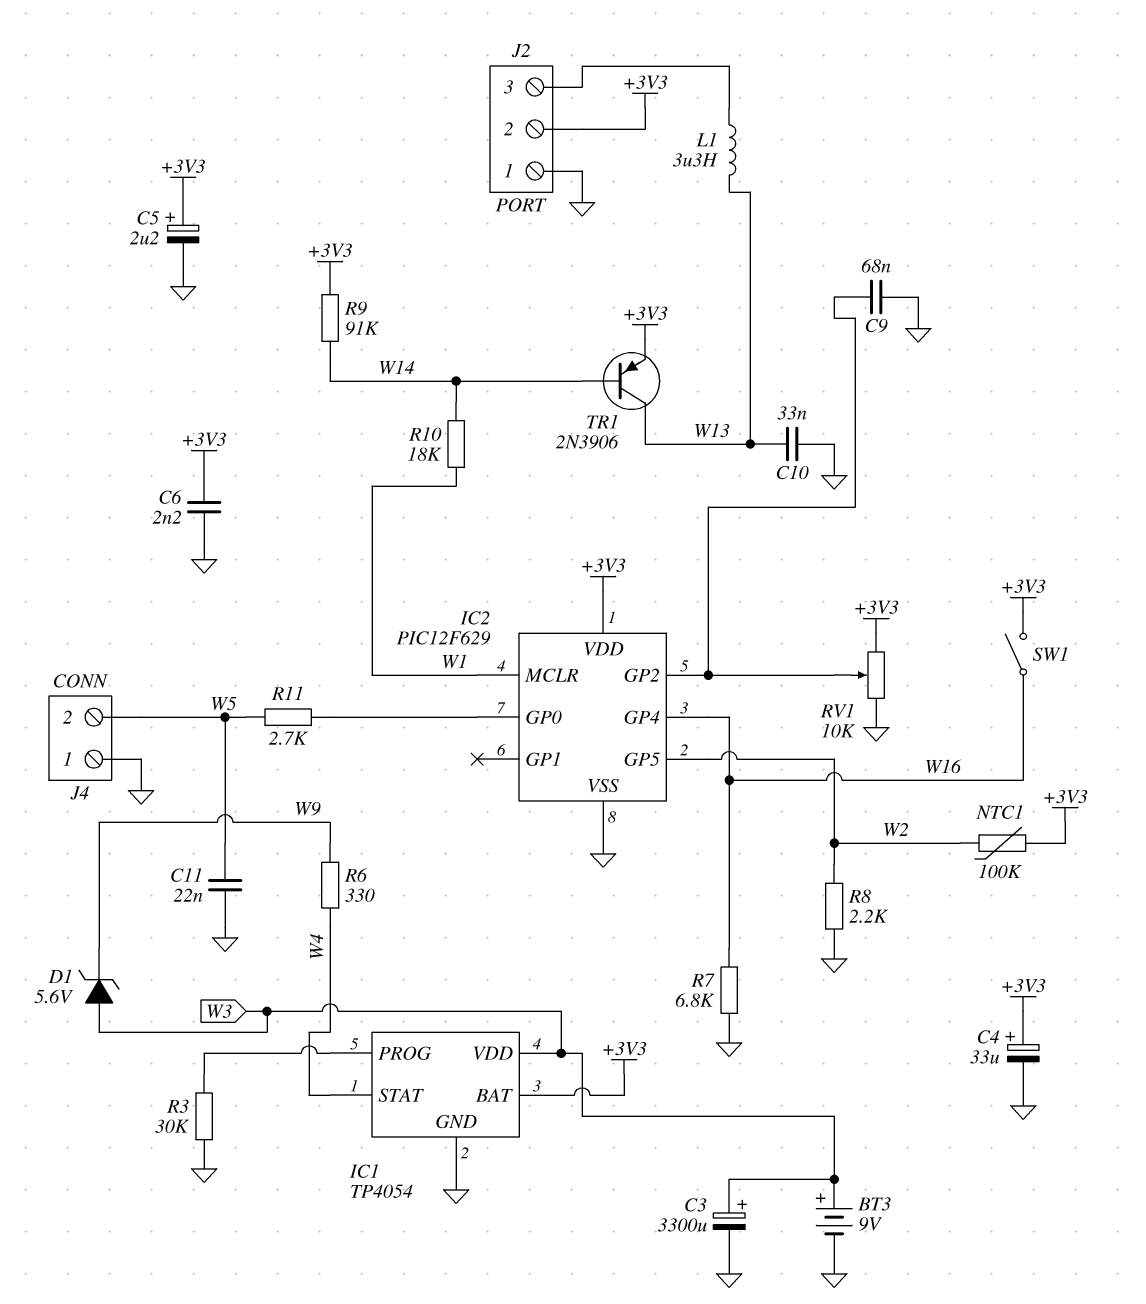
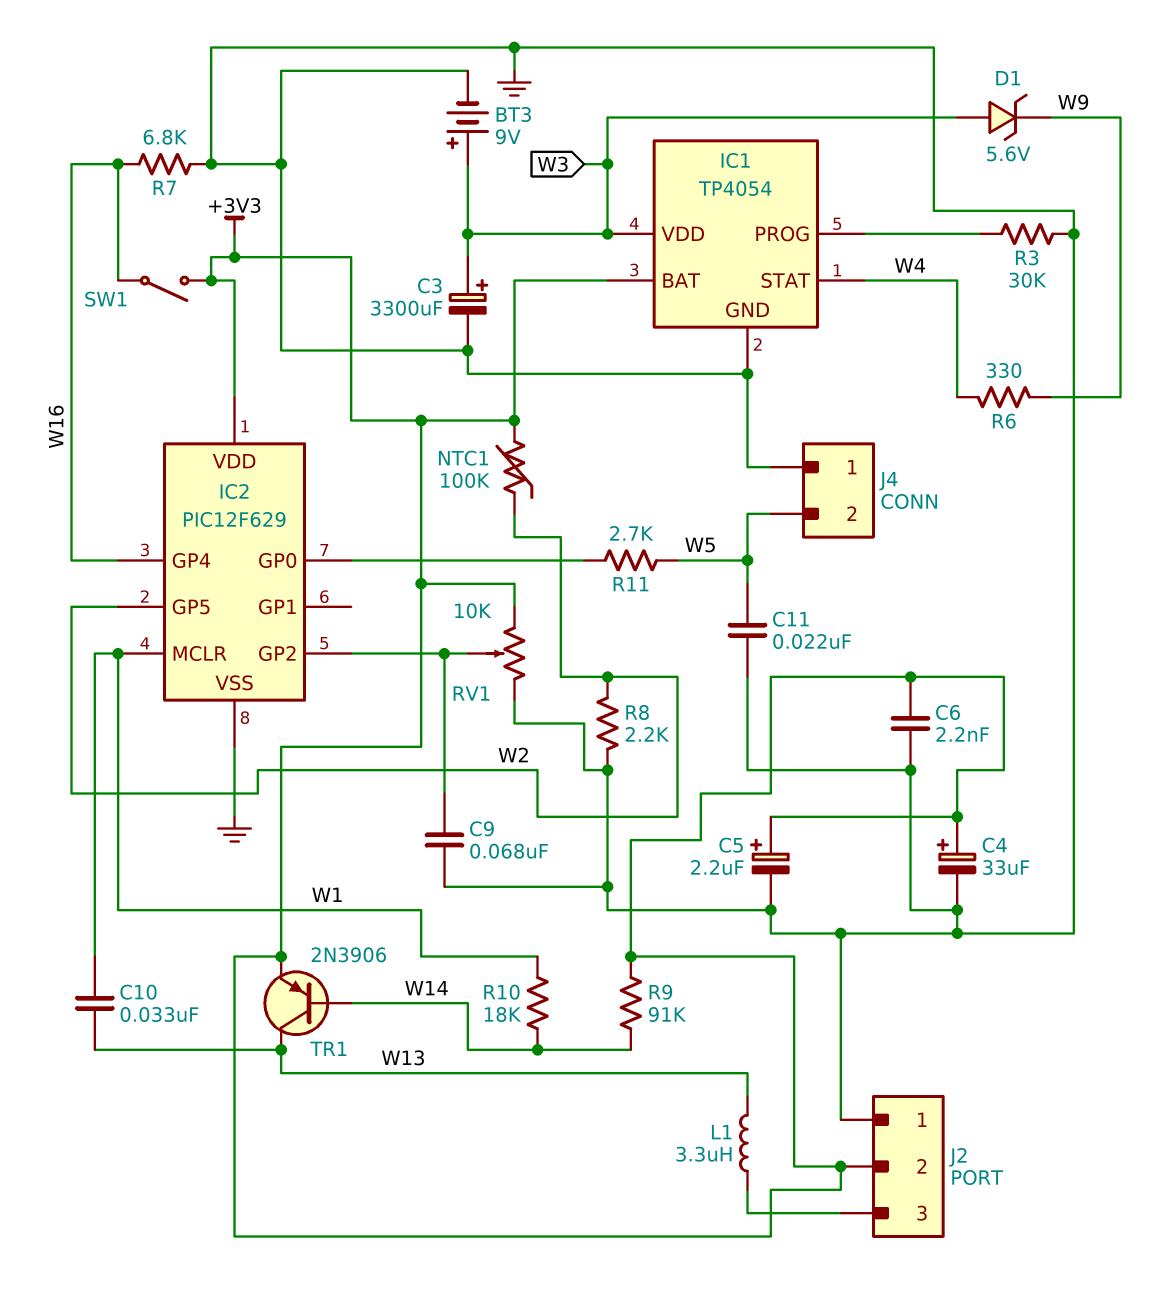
C10: 33nF (GND, W13) -> 33nF (W1, W13)

